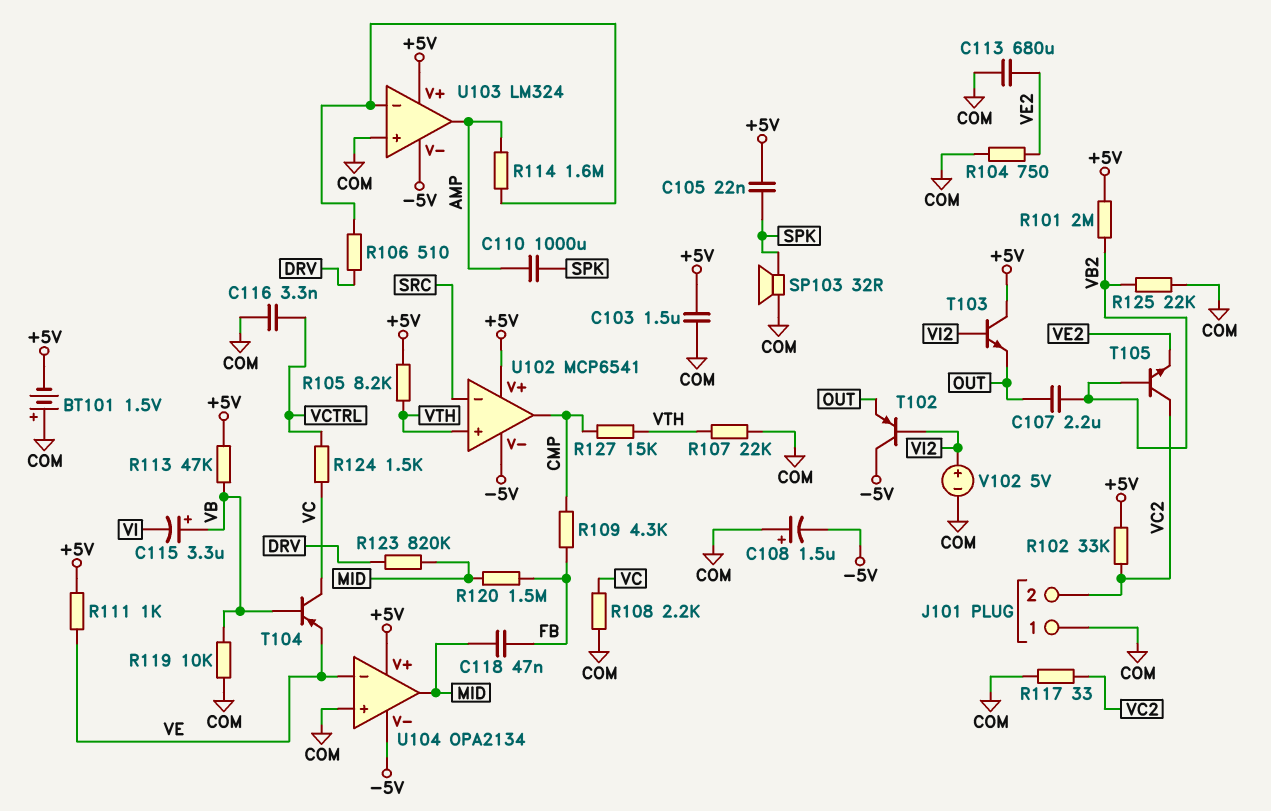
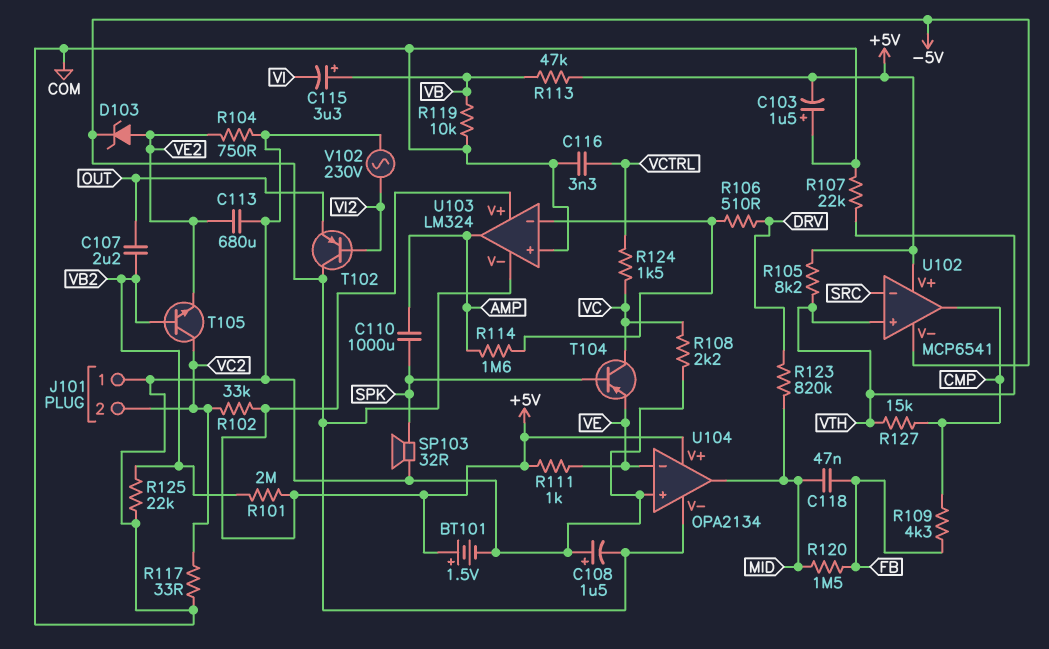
BT101: 1.5V (plus COM, minus +5V) -> 1.5V (plus +5V, minus COM)
C103: 1.5uF (+5V, COM) -> 1.5uF (plus COM, minus +5V)
C105: 22nF (+5V, SPK) -> none
D103: none -> zener (A VE2, K -5V)
T103: NPN (B VI2, C +5V, E OUT) -> none
T104: PNP (B VB, C VC, E VE) -> PNP (B SPK, C VC, E VE)
V102: 5V (plus VI2, minus COM) -> AC 230V (COM, VI2)

